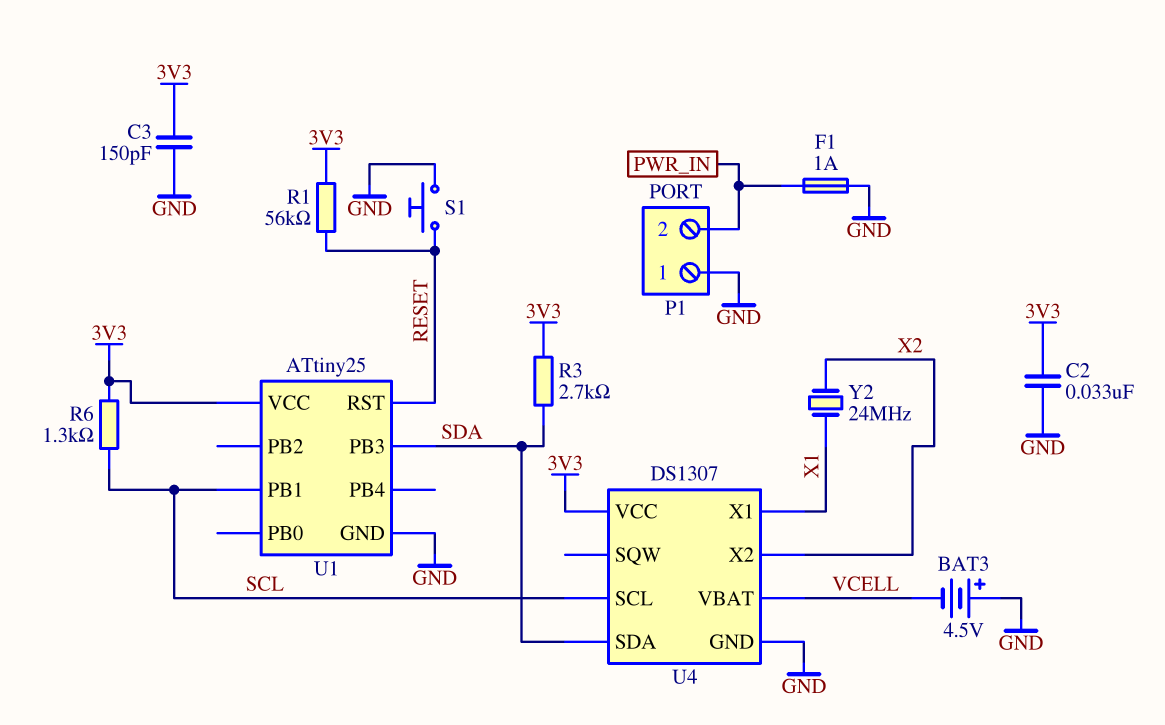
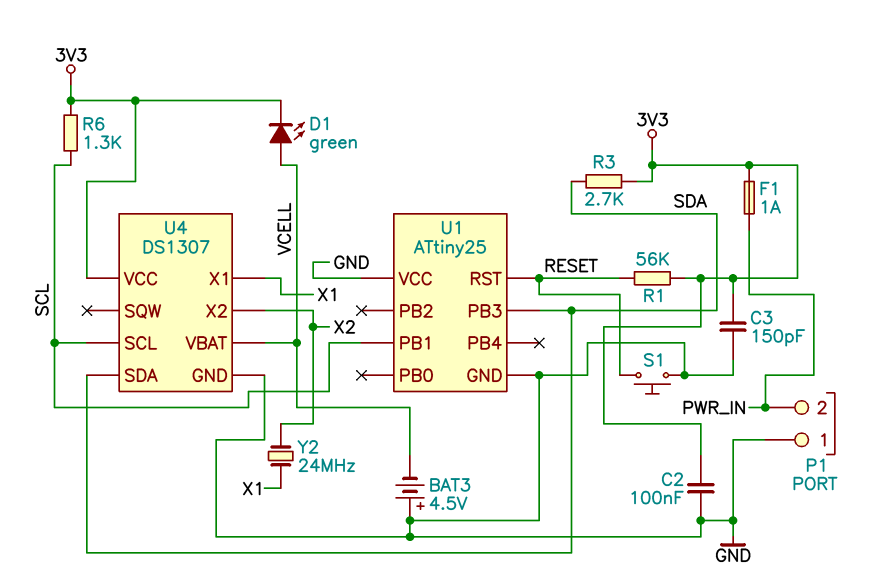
C2: 33nF (3V3, GND) -> 100nF (3V3, GND)
D1: none -> LED green (A VCELL, K 3V3)
F1: 1A (GND, PWR_IN) -> 1A (3V3, PWR_IN)
U1 pin VCC: 3V3 -> GND

